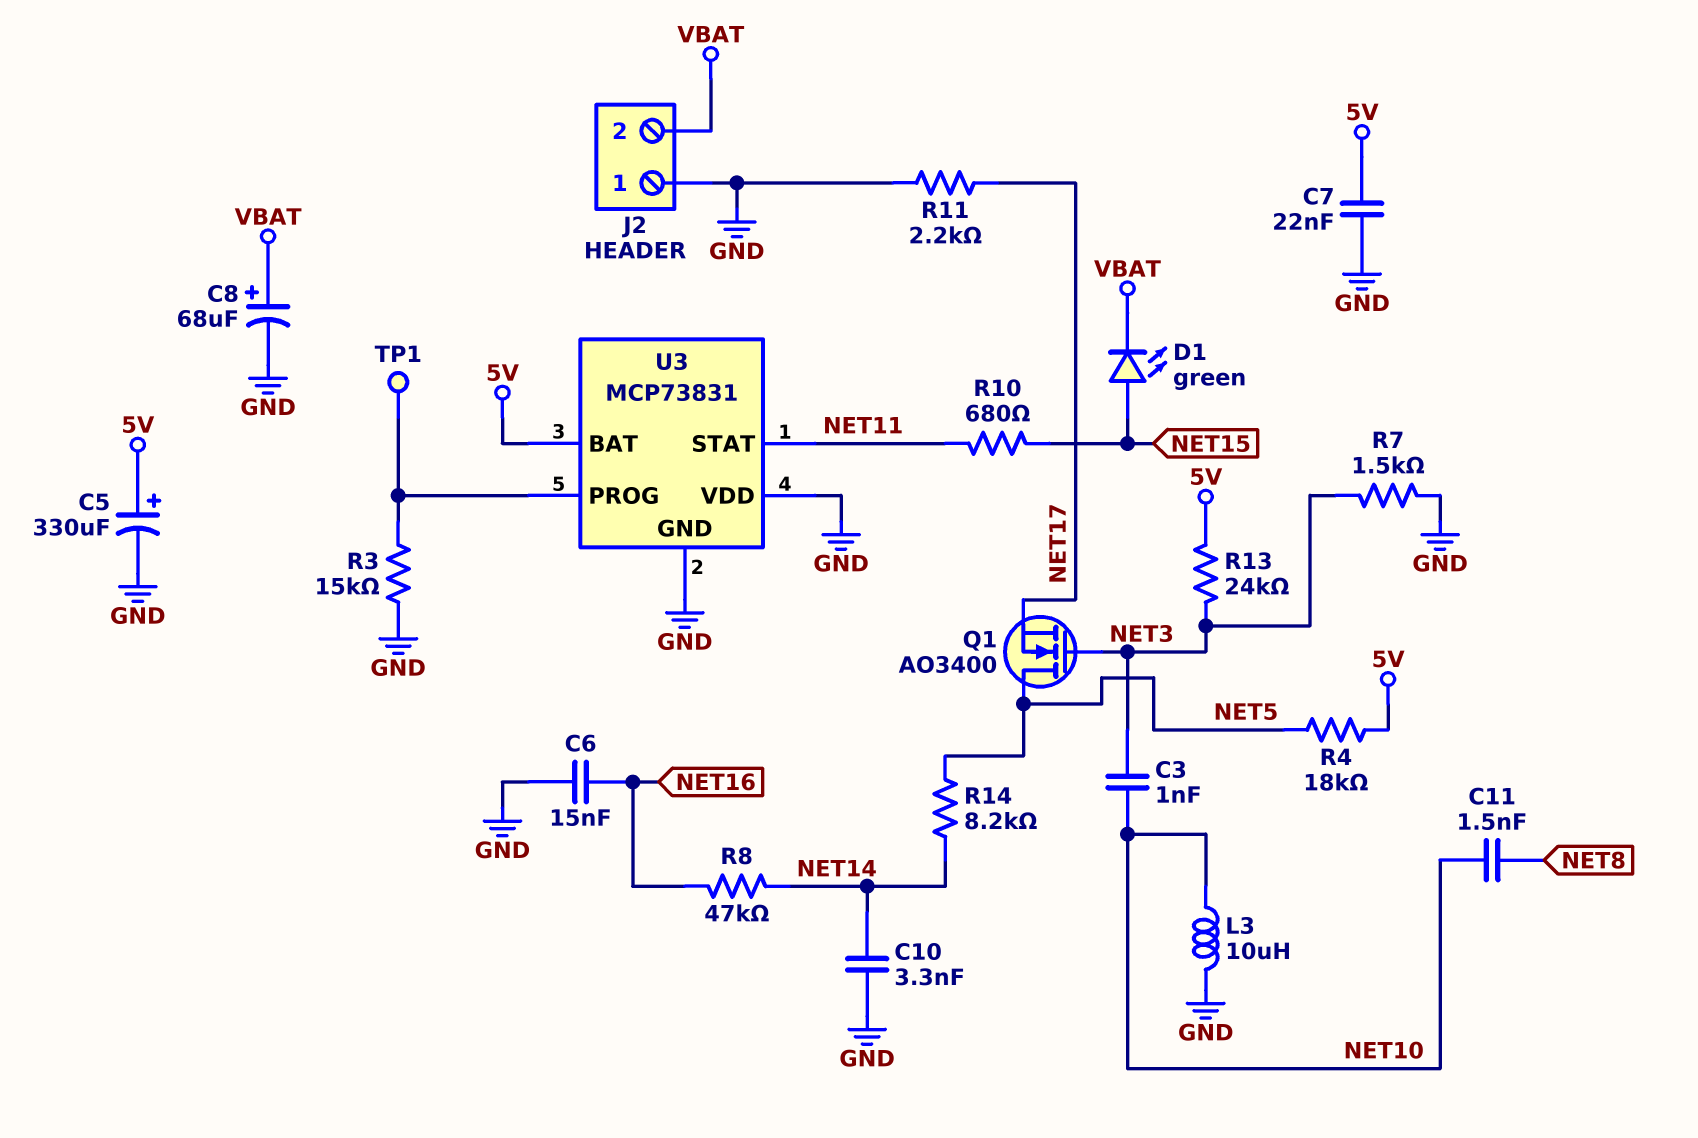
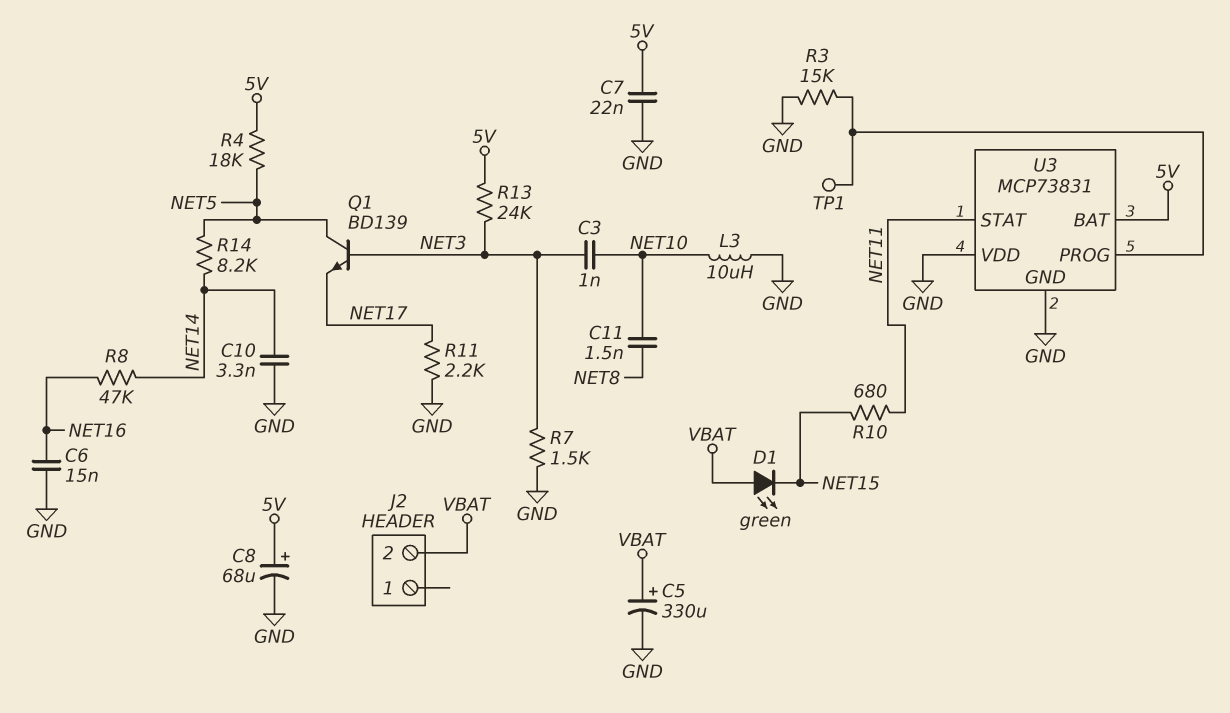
C5: 330uF (plus 5V, minus GND) -> 330uF (plus VBAT, minus GND)
C8: 68uF (plus VBAT, minus GND) -> 68uF (plus 5V, minus GND)
D1: LED green (A NET15, K VBAT) -> LED green (A VBAT, K NET15)
J2 pin 1: GND -> none
Q1: NMOS AO3400 (G NET3, D NET5, S NET17) -> NPN BD139 (B NET3, C NET5, E NET17)

